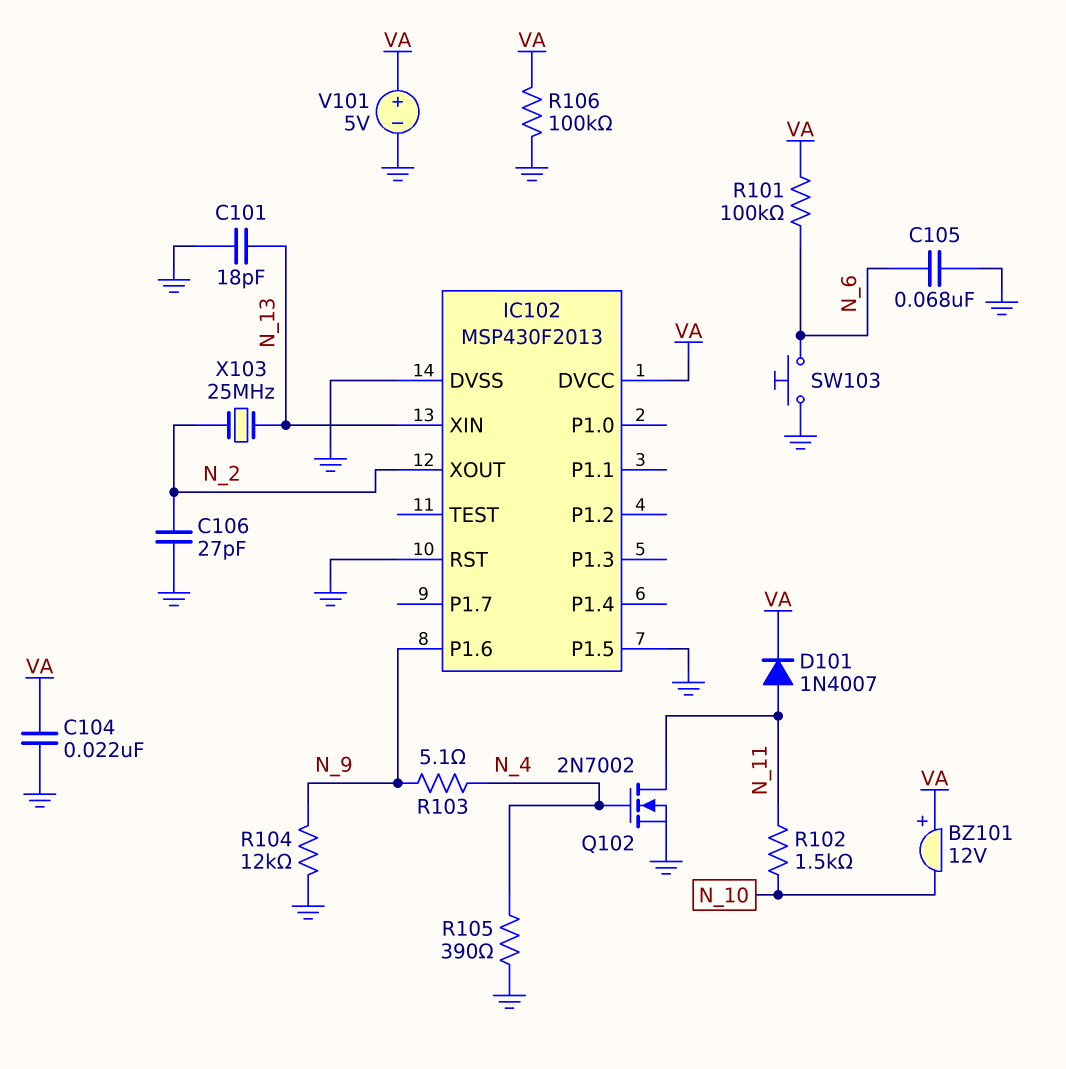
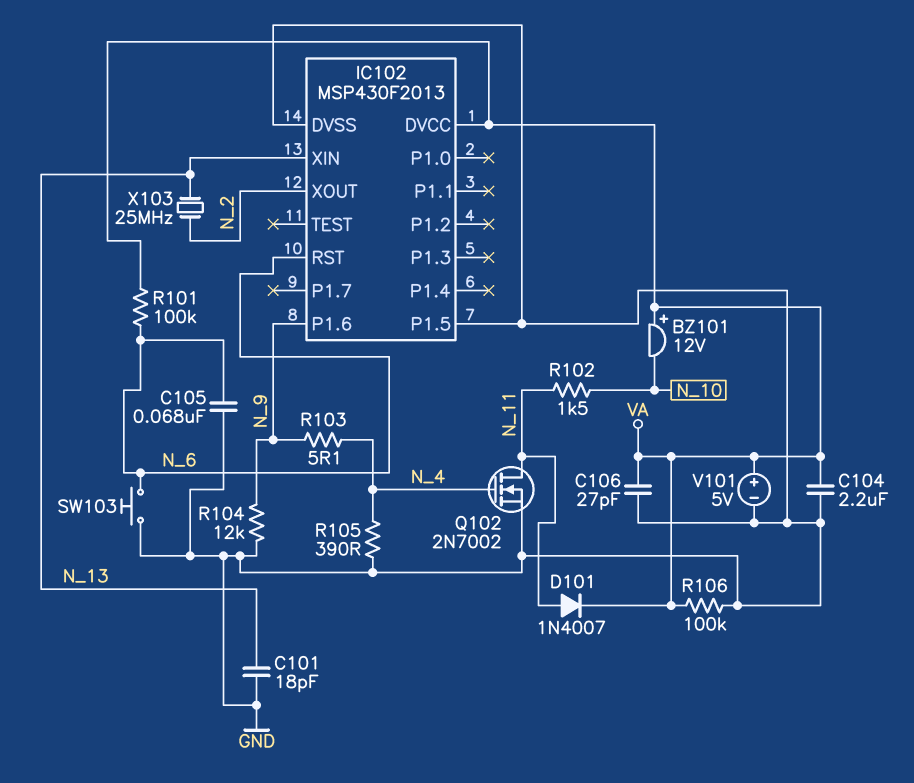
C104: 22nF (GND, VA) -> 2.2uF (GND, VA)
C106: 27pF (GND, N_2) -> 27pF (GND, VA)
IC102 pin RST: GND -> N_6

